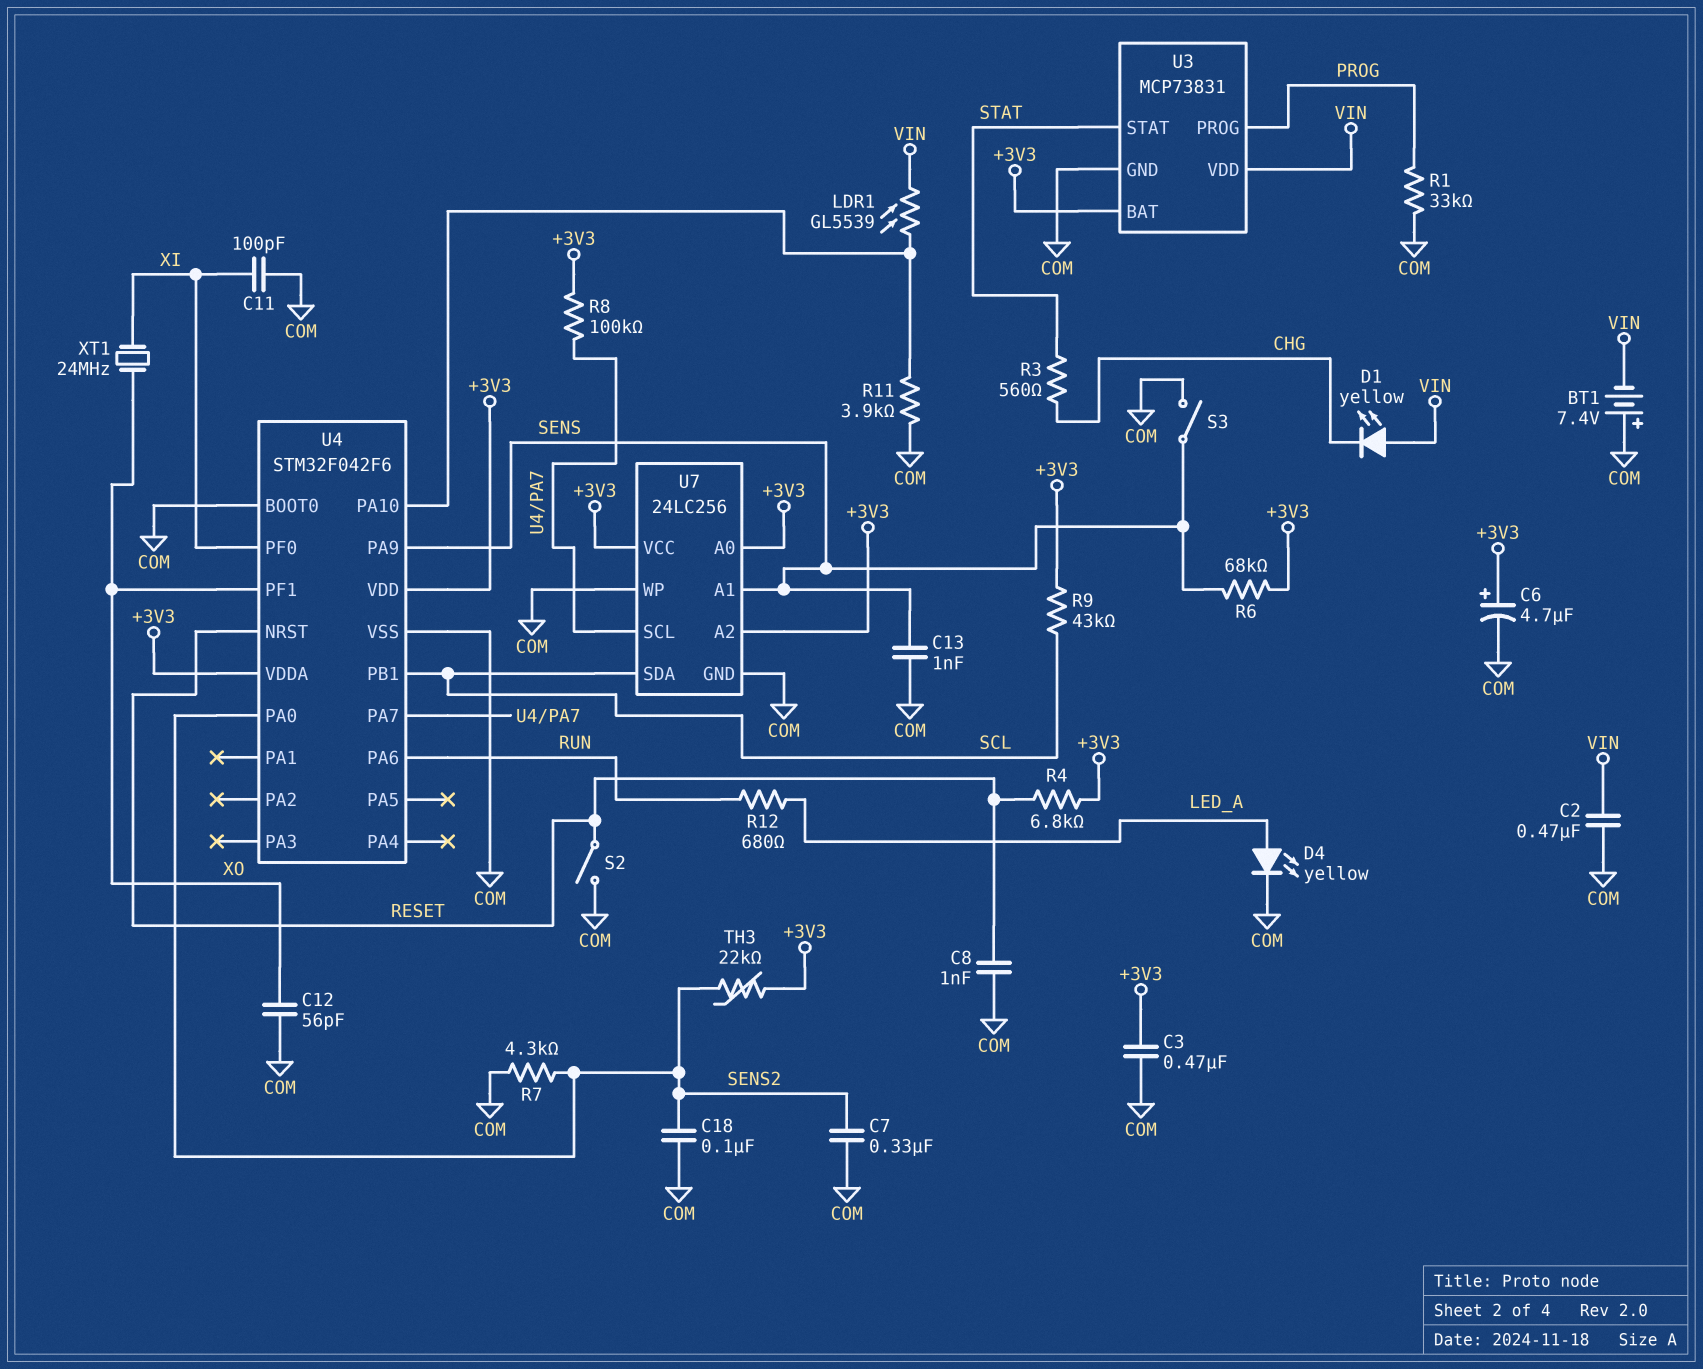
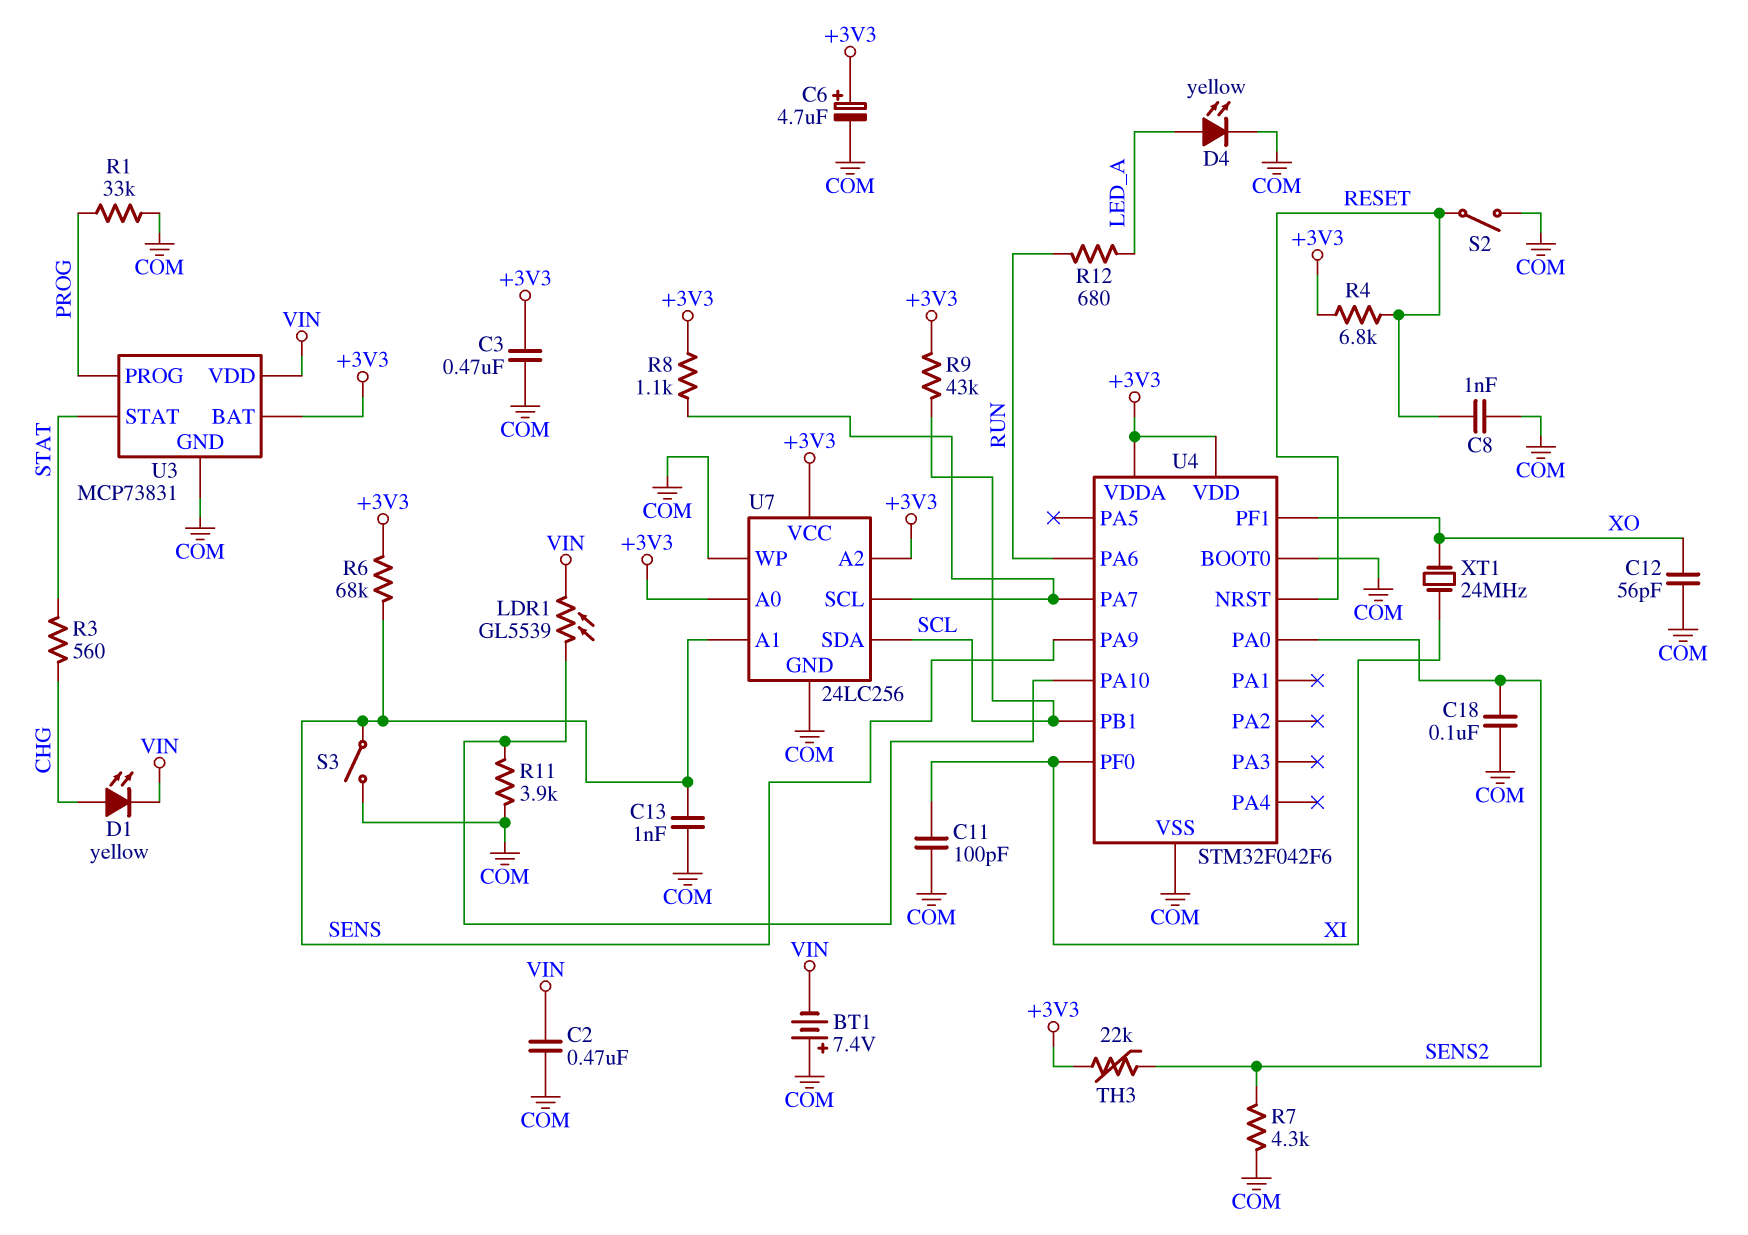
C7: 330nF (COM, SENS2) -> none
D1: LED yellow (A VIN, K CHG) -> LED yellow (A CHG, K VIN)
R8: 100k (+3V3, U4/PA7) -> 1.1k (+3V3, U4/PA7)

